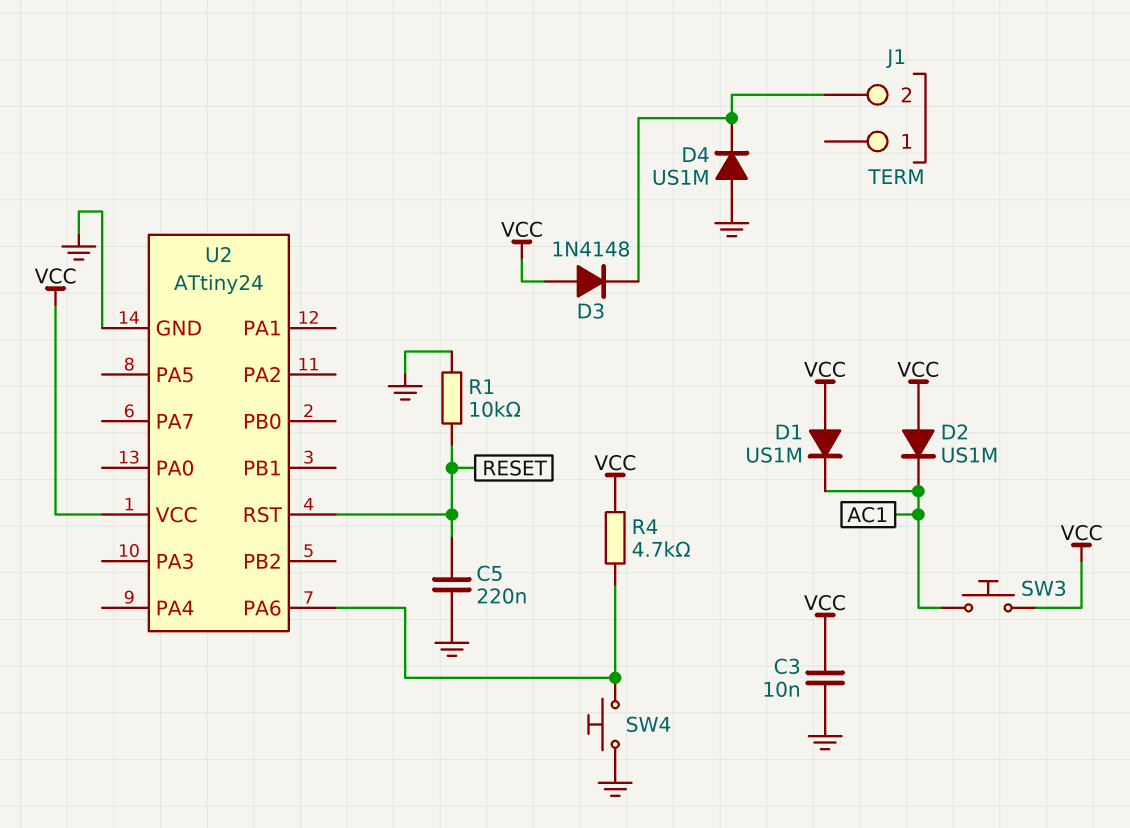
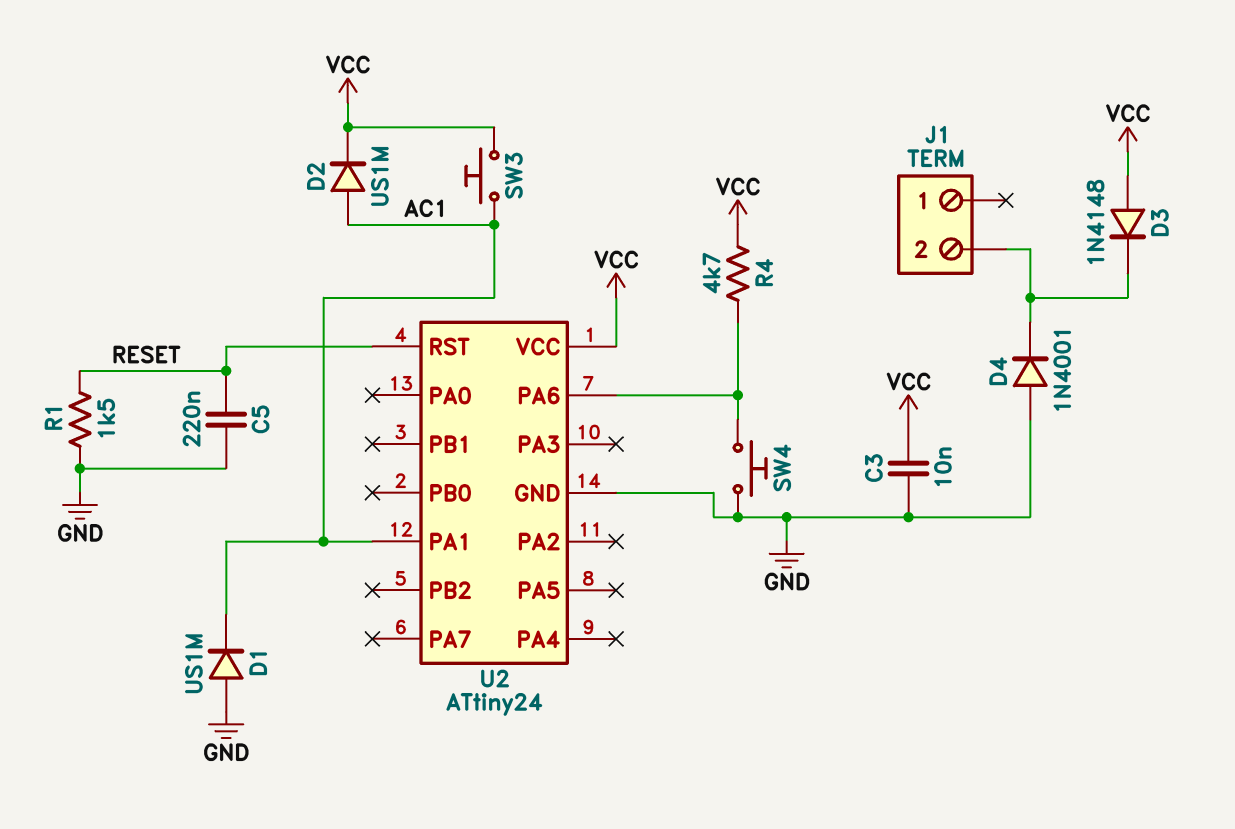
D1: diode US1M (A VCC, K AC1) -> diode US1M (A GND, K AC1)
D2: diode US1M (A VCC, K AC1) -> diode US1M (A AC1, K VCC)
D4: diode US1M (A GND, K J1/2) -> diode 1N4001 (A GND, K J1/2)
R1: 10k (GND, RESET) -> 1.5k (GND, RESET)
U2 pin PA1: none -> AC1

